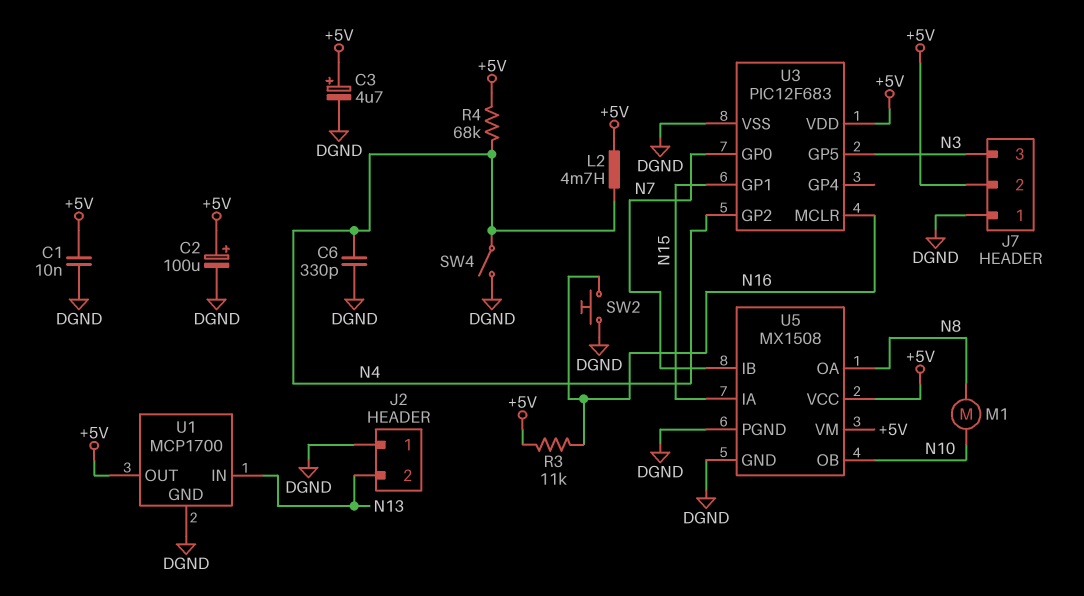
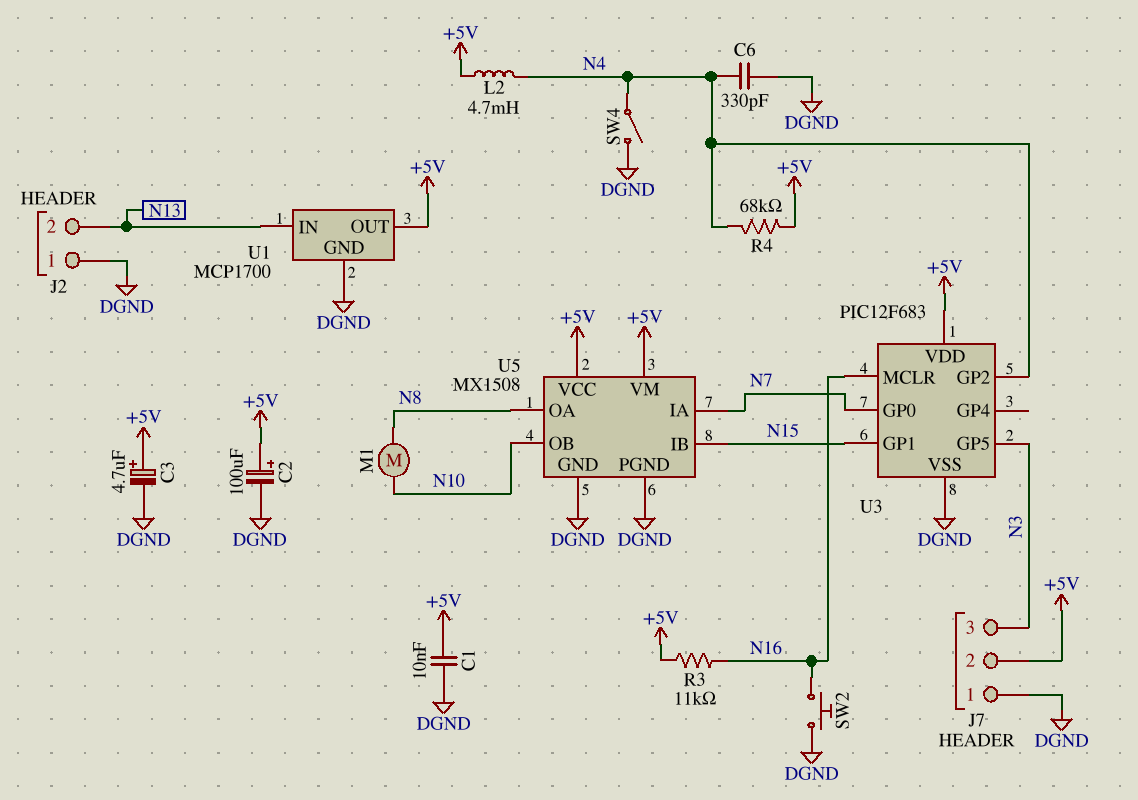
U5 pin IA: N15 -> N7
U5 pin IB: N7 -> N15

